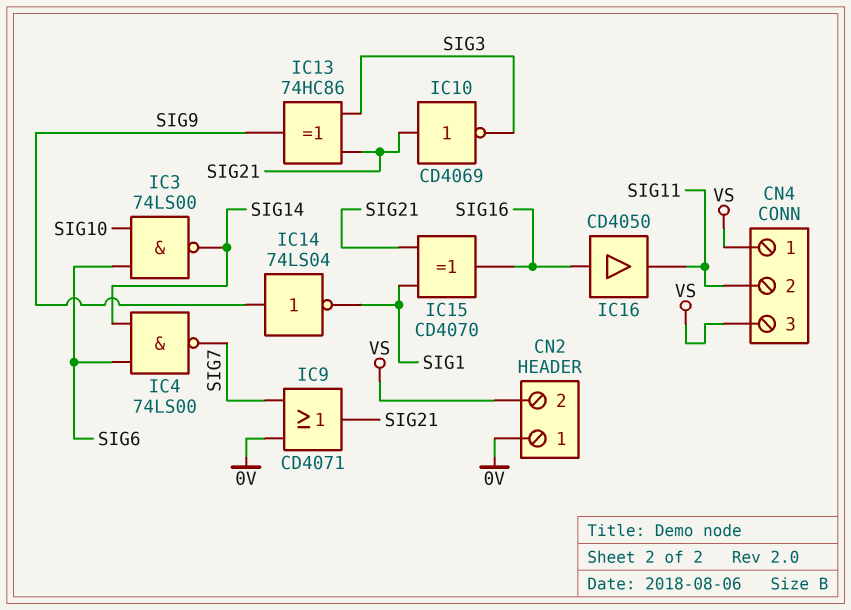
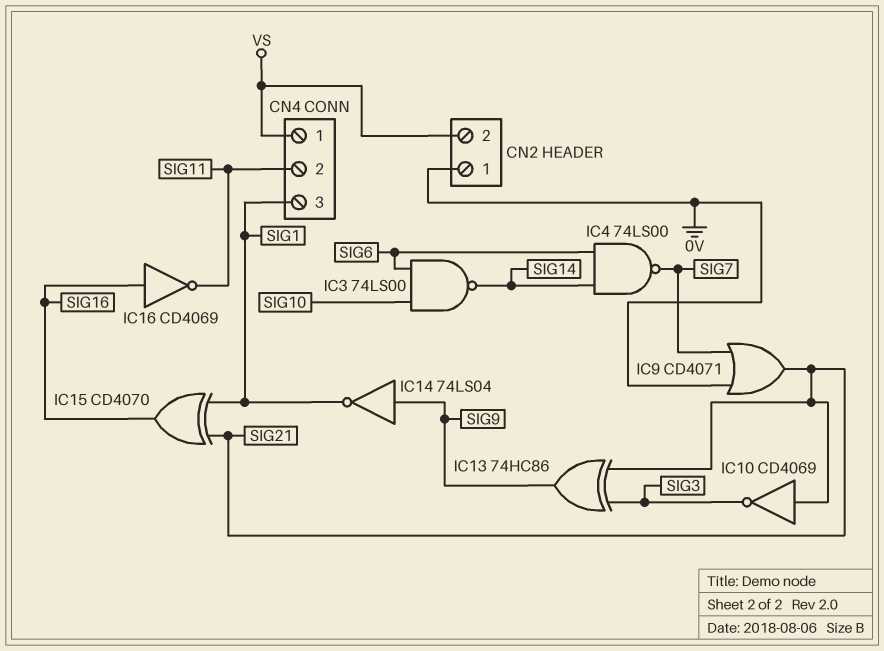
CN4 pin 3: VS -> SIG1
IC16: buffer CD4050 (in SIG16, out SIG11) -> NOT CD4069 (in SIG16, out SIG11)

